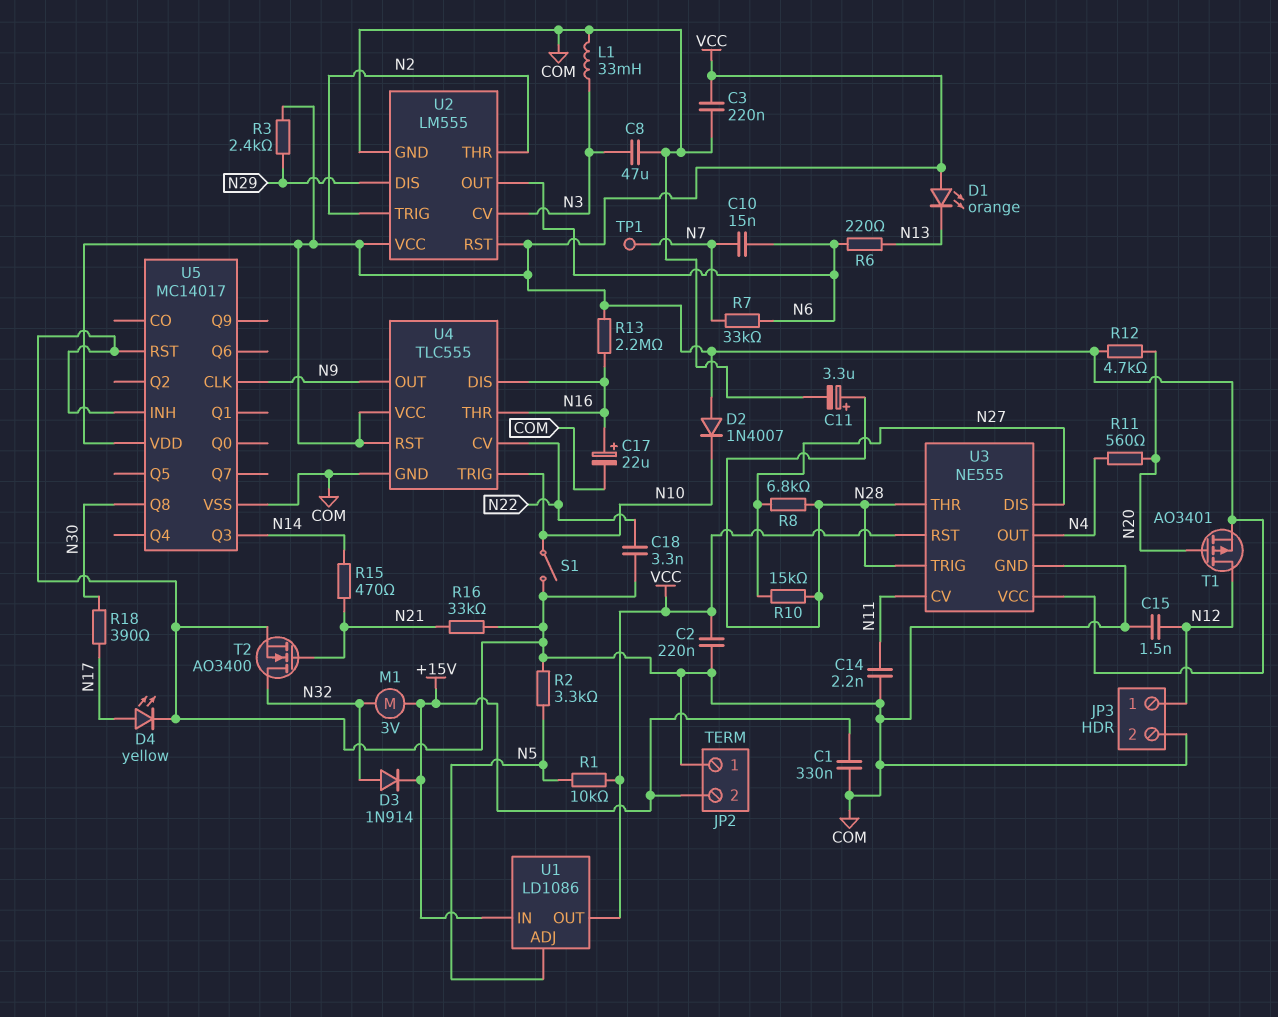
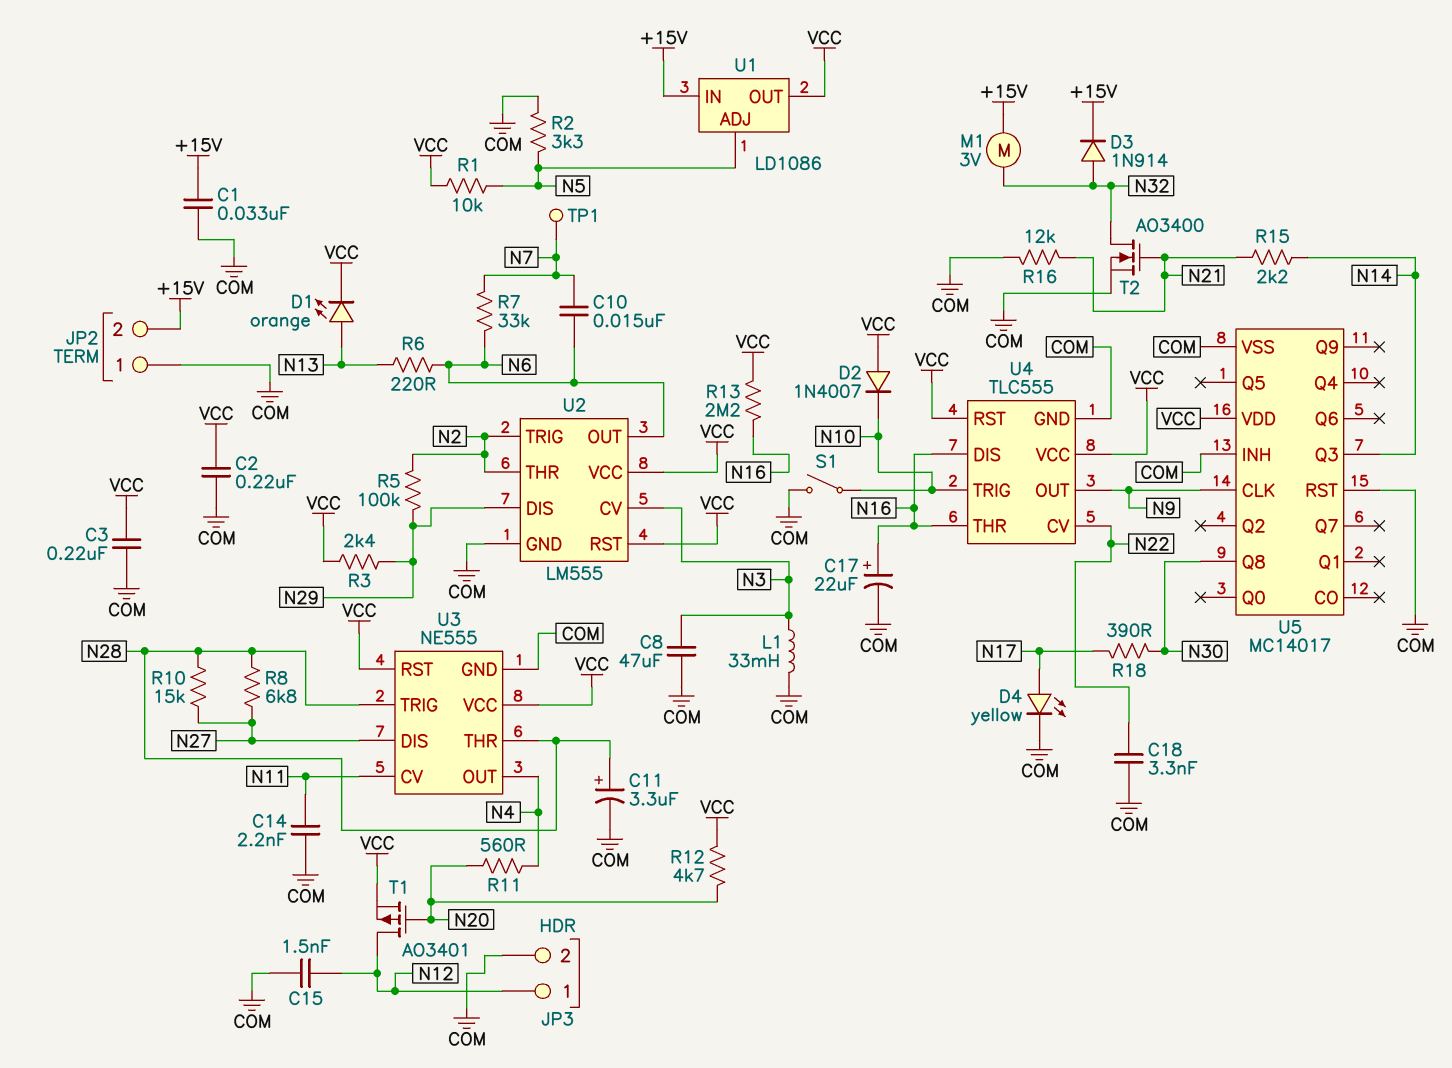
C1: 330nF (+15V, COM) -> 33nF (+15V, COM)
D1: LED orange (A VCC, K N13) -> LED orange (A N13, K VCC)
R5: none -> 100k (N2, N29)
R15: 470 (N14, N21) -> 2.2k (N14, N21)
R16: 33k (COM, N21) -> 12k (COM, N21)

